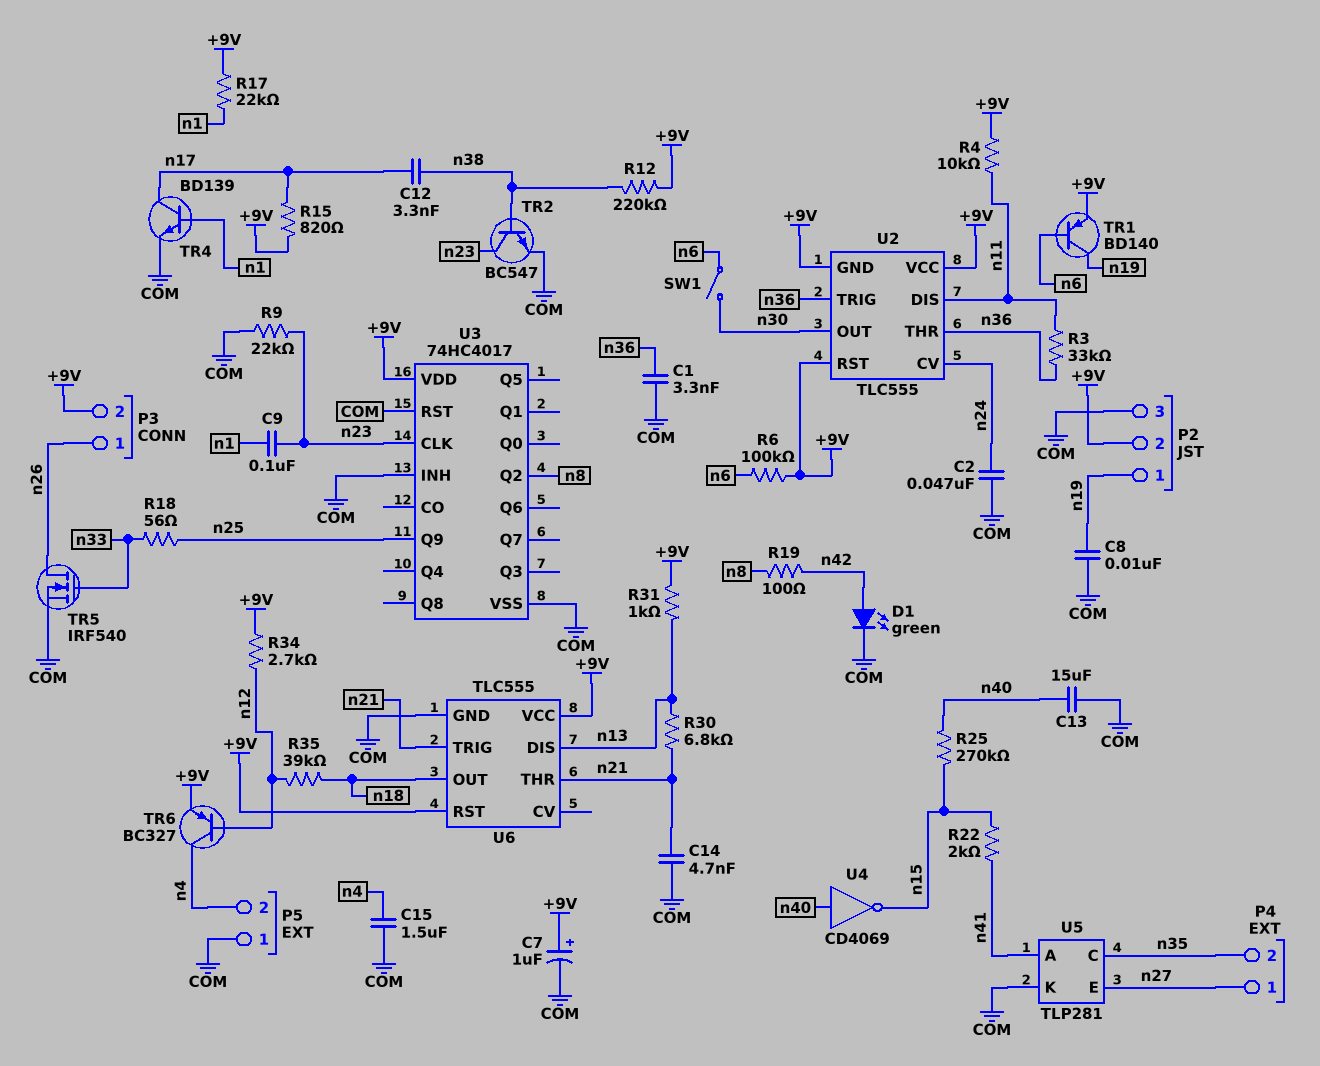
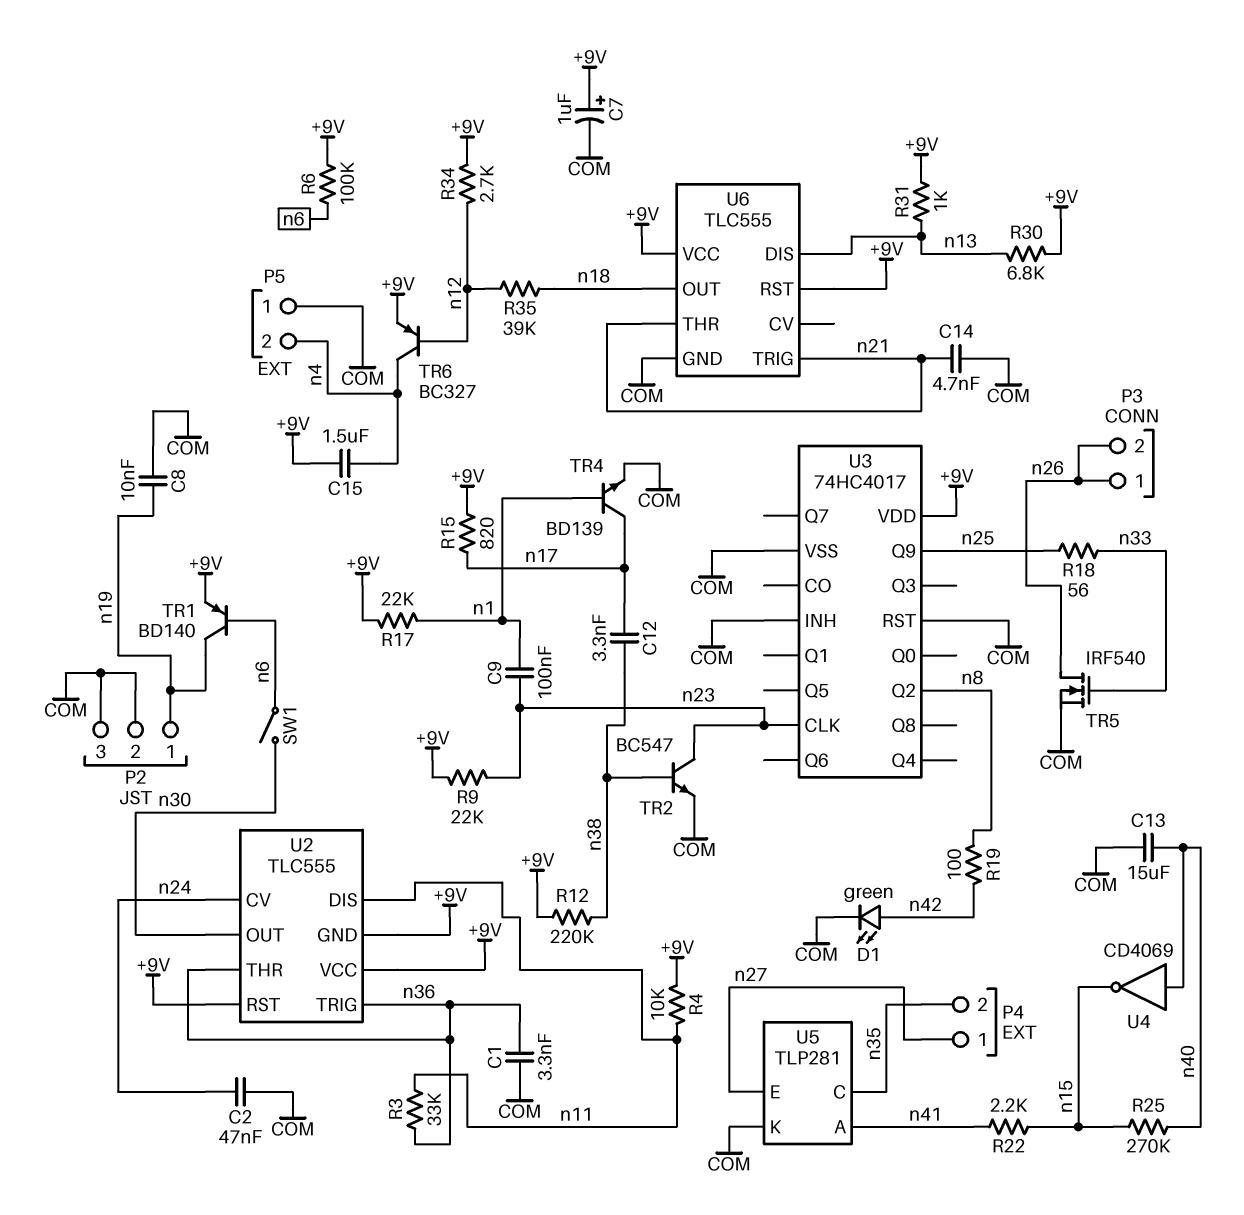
C15: 1.5uF (COM, n4) -> 1.5uF (+9V, n4)
P2 pin 2: +9V -> COM
P3 pin 2: +9V -> n26
R9: 22k (COM, n23) -> 22k (+9V, n23)
R22: 2k (n15, n41) -> 2.2k (n15, n41)
R30: 6.8k (n13, n21) -> 6.8k (+9V, n13)

